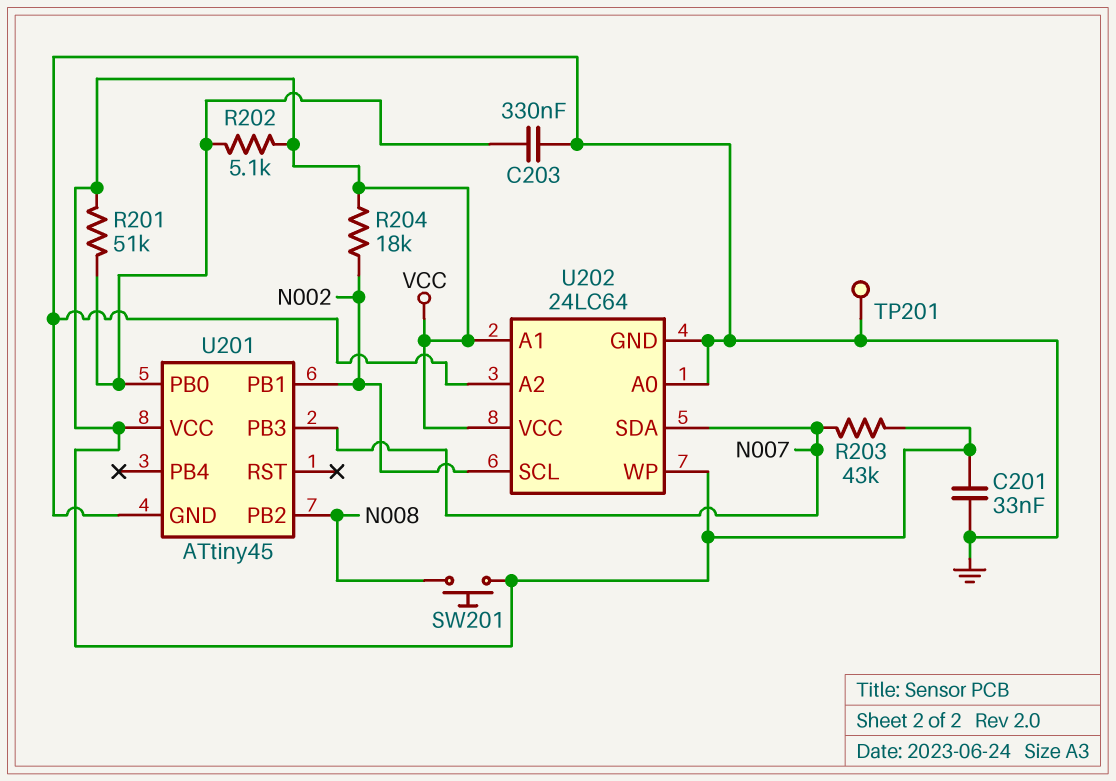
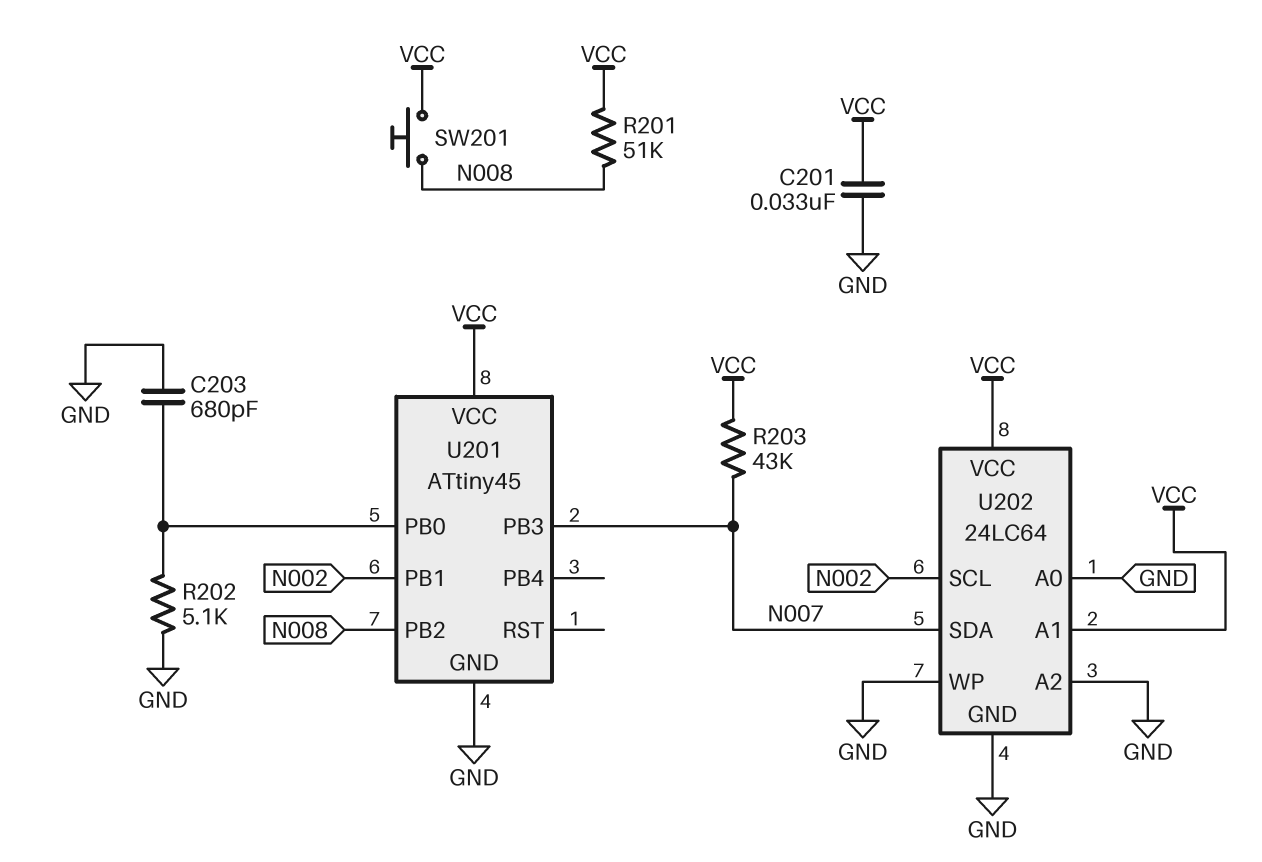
C203: 330nF (GND, U201/PB0) -> 680pF (GND, U201/PB0)
R201: 51k (U201/PB0, VCC) -> 51k (N008, VCC)
R202: 5.1k (U201/PB0, VCC) -> 5.1k (GND, U201/PB0)
R204: 18k (N002, VCC) -> none
TP201: test point (GND) -> none
U202 pin WP: VCC -> GND

